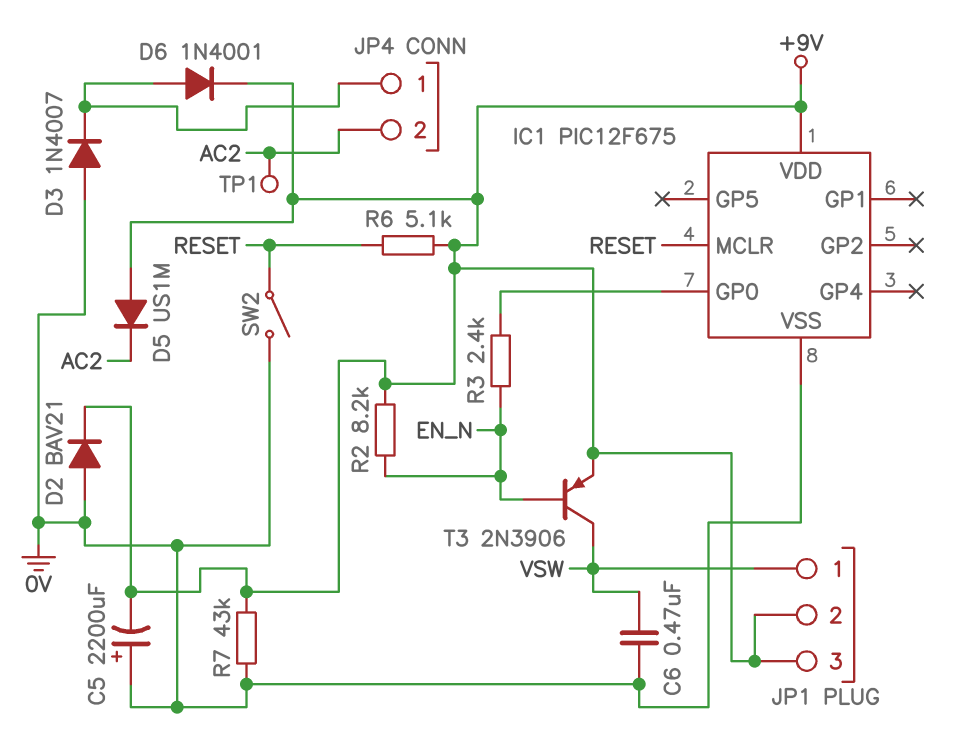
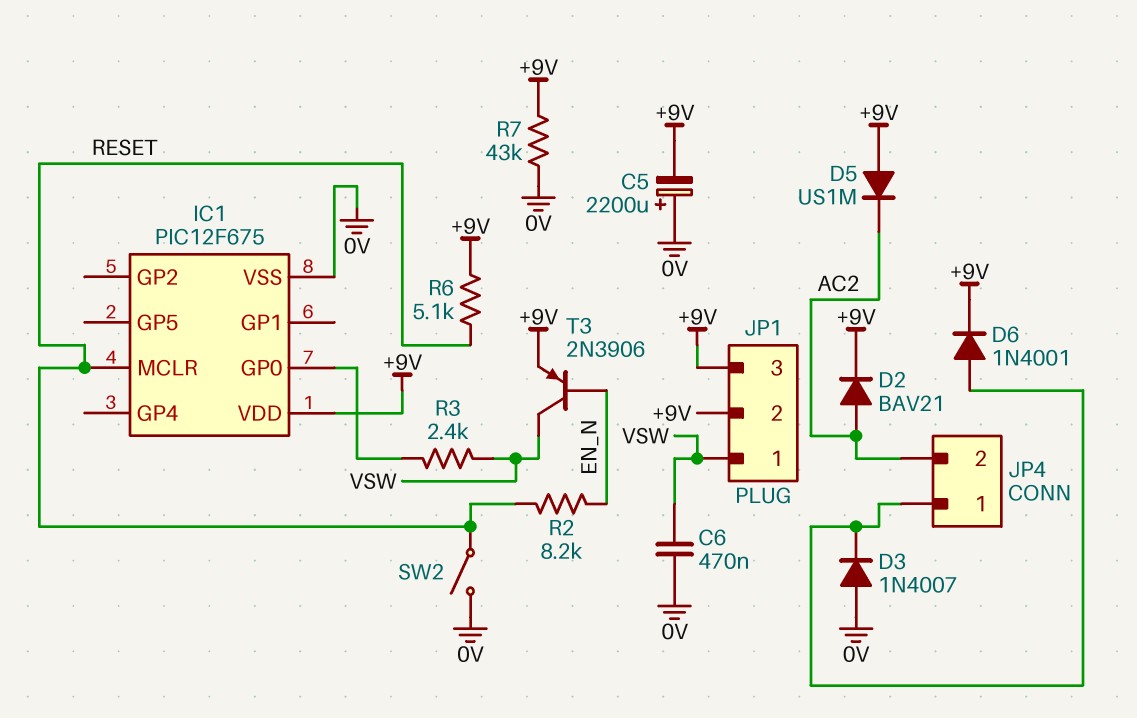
D2: diode BAV21 (A 0V, K +9V) -> diode BAV21 (A AC2, K +9V)
R2: 8.2k (+9V, EN_N) -> 8.2k (EN_N, RESET)
R3: 2.4k (EN_N, IC1/GP0) -> 2.4k (IC1/GP0, VSW)
TP1: test point (AC2) -> none

